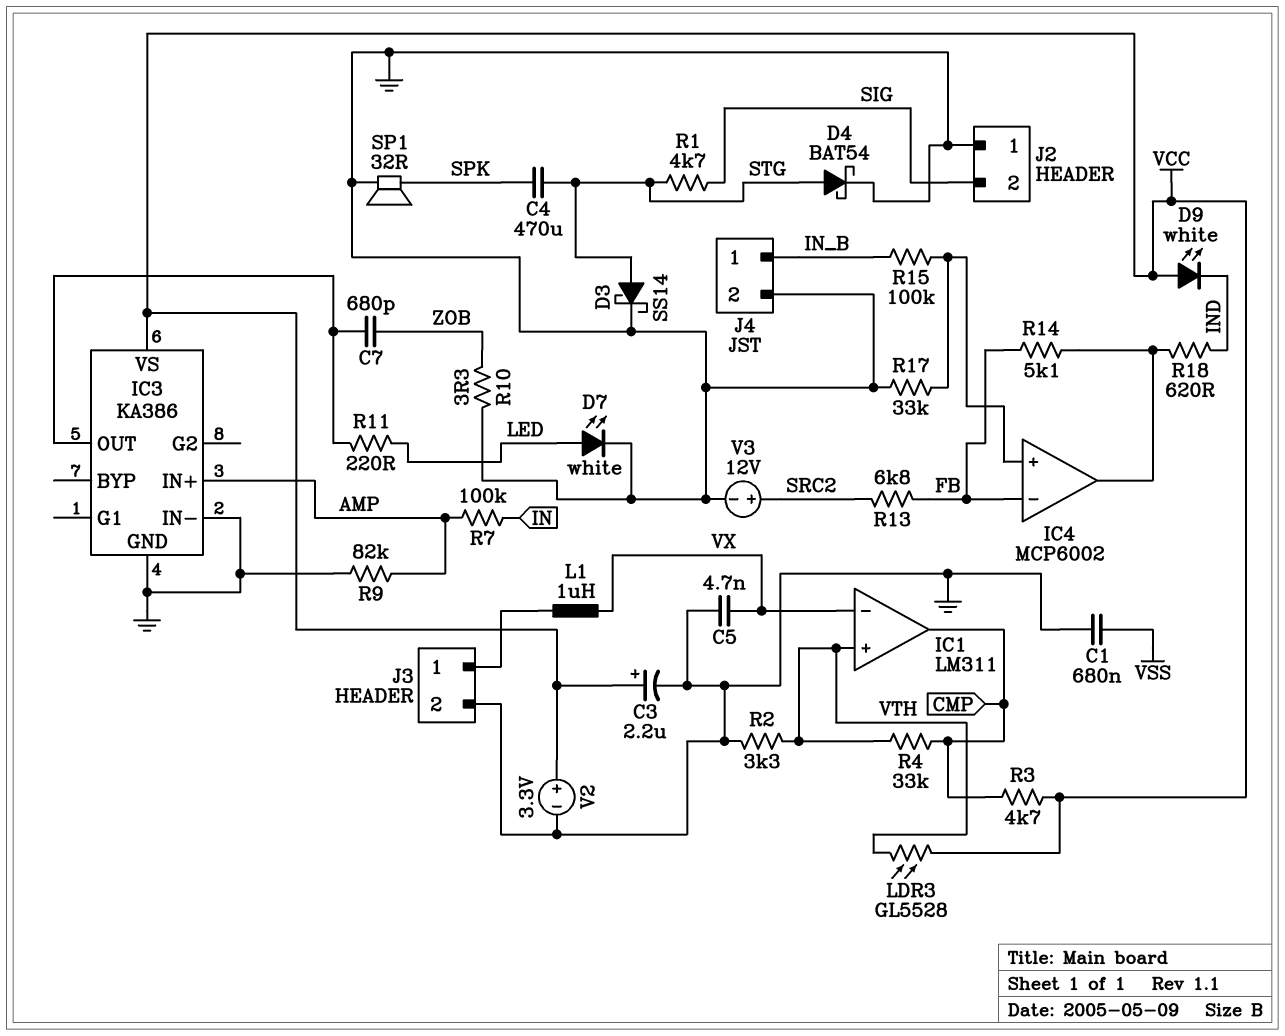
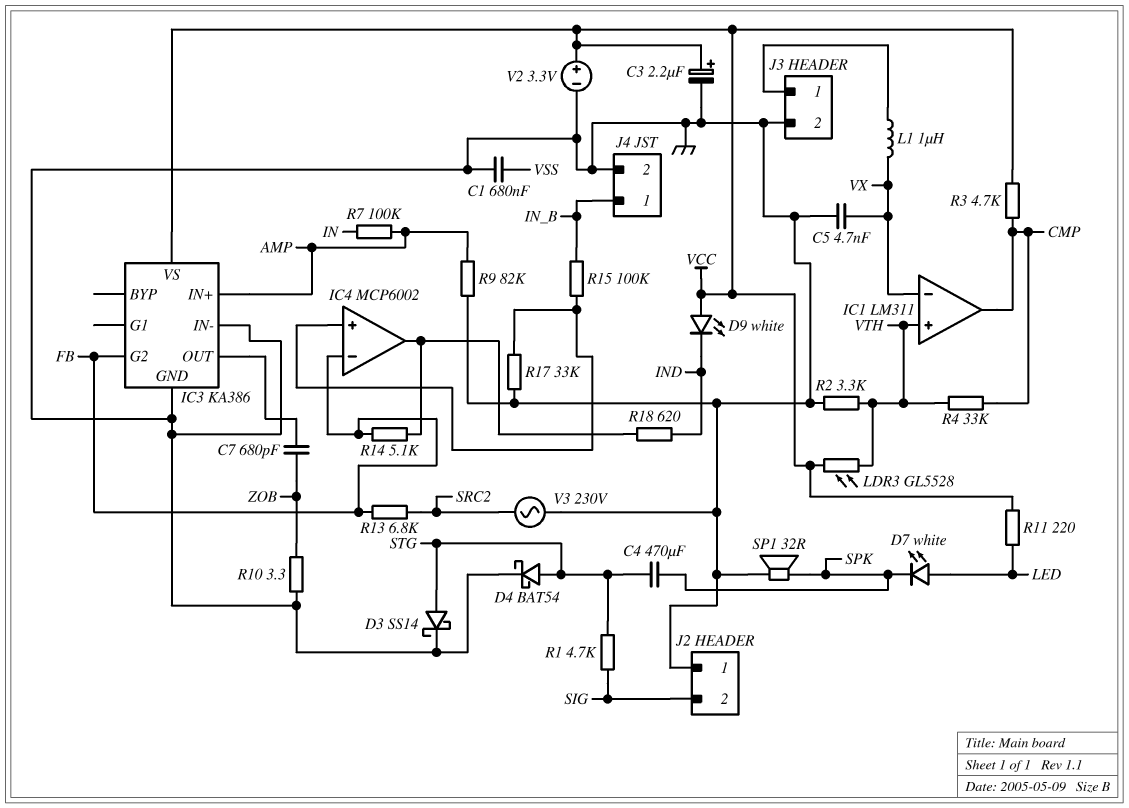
D7: LED white (A LED, K GND) -> LED white (A LED, K SPK)
IC3 pin G2: none -> FB
R11: 220 (IC3/OUT, LED) -> 220 (LED, VCC)
V3: 12V (plus SRC2, minus GND) -> AC 230V (GND, SRC2)

